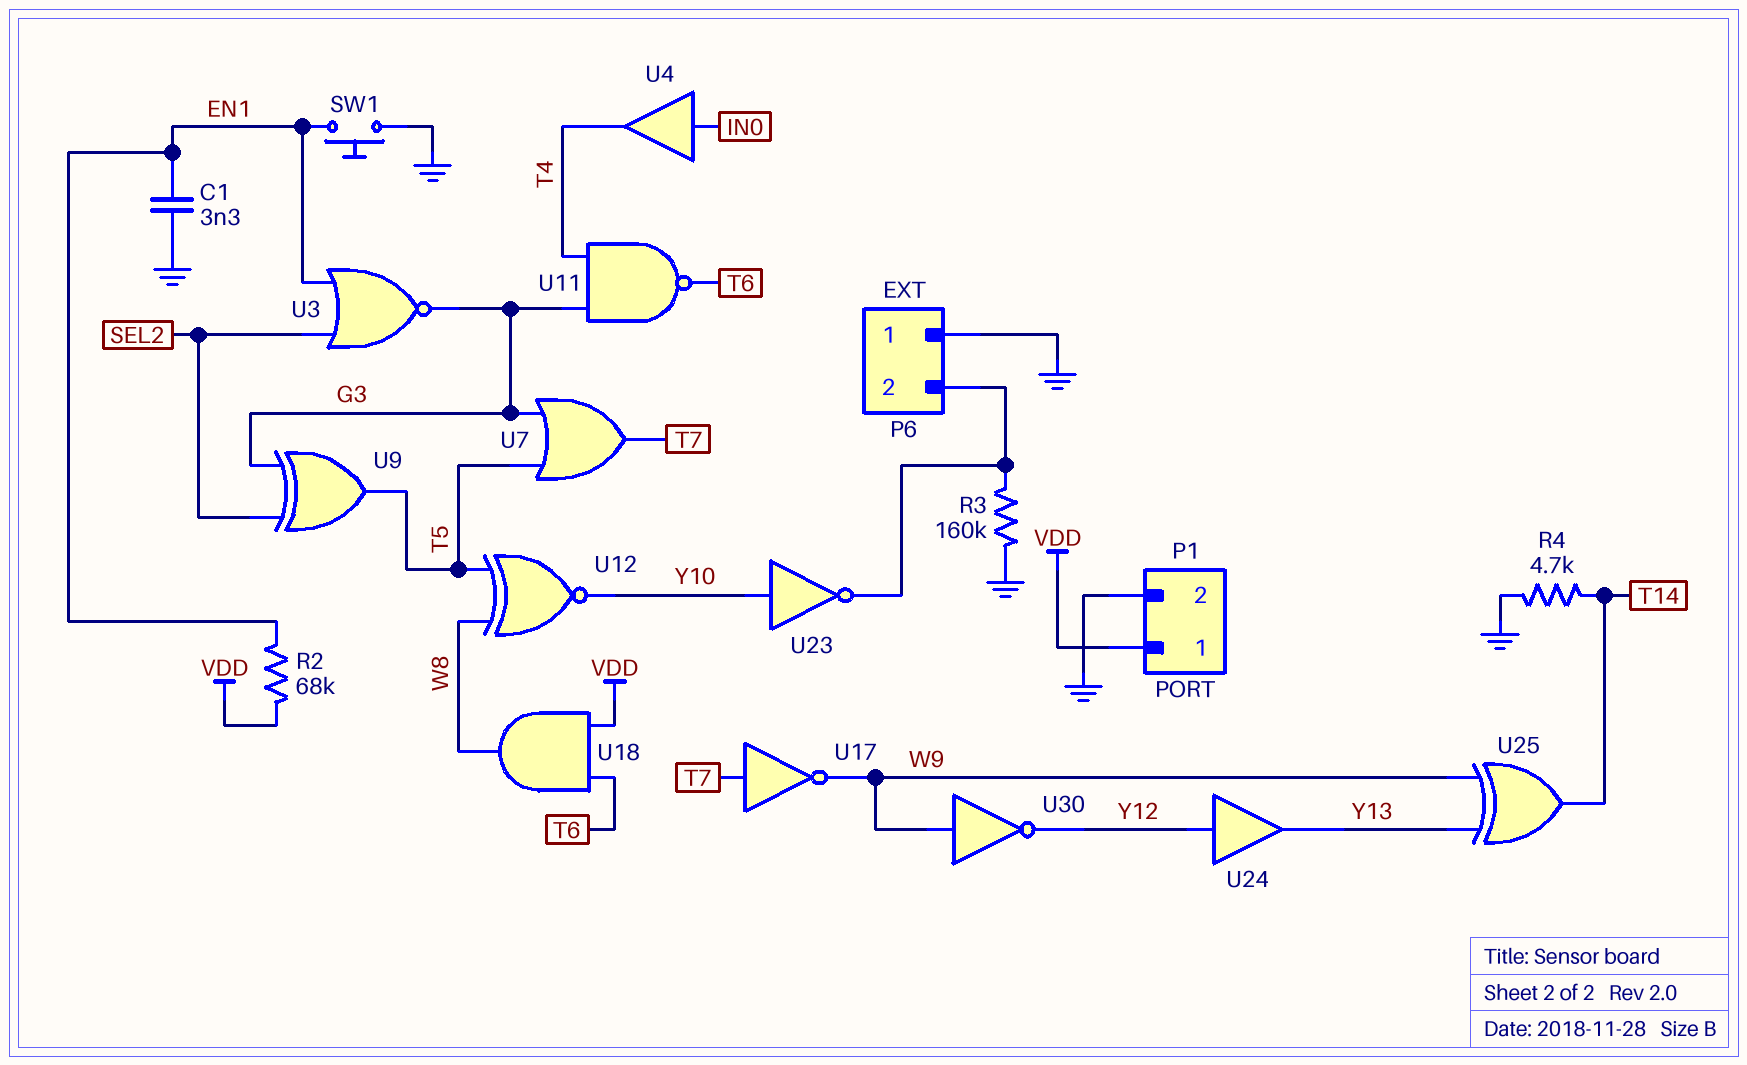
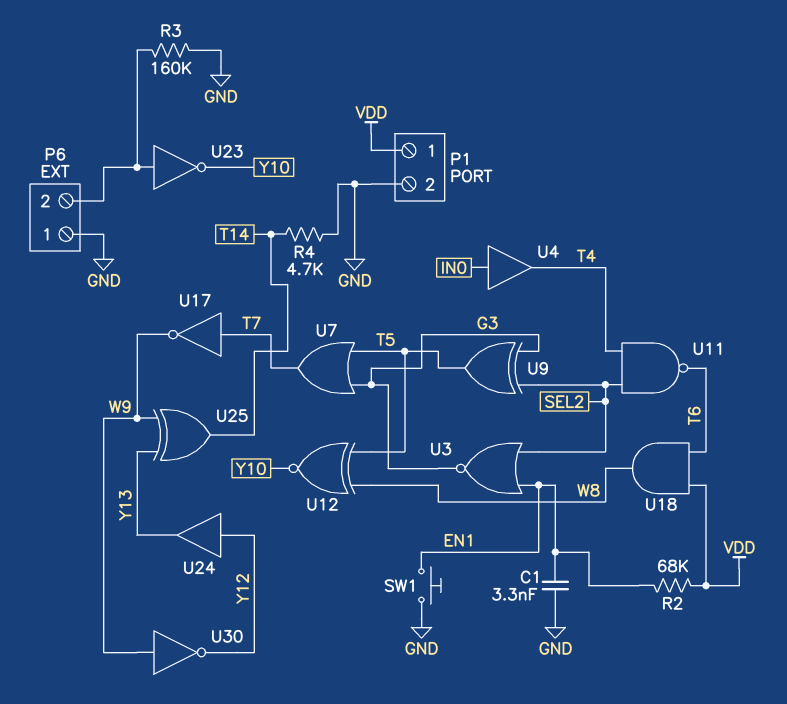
U11: NAND (in G3, in T4, out T6) -> NAND (in SEL2, in T4, out T6)
U23: NOT (in Y10, out P6/2) -> NOT (in P6/2, out Y10)

